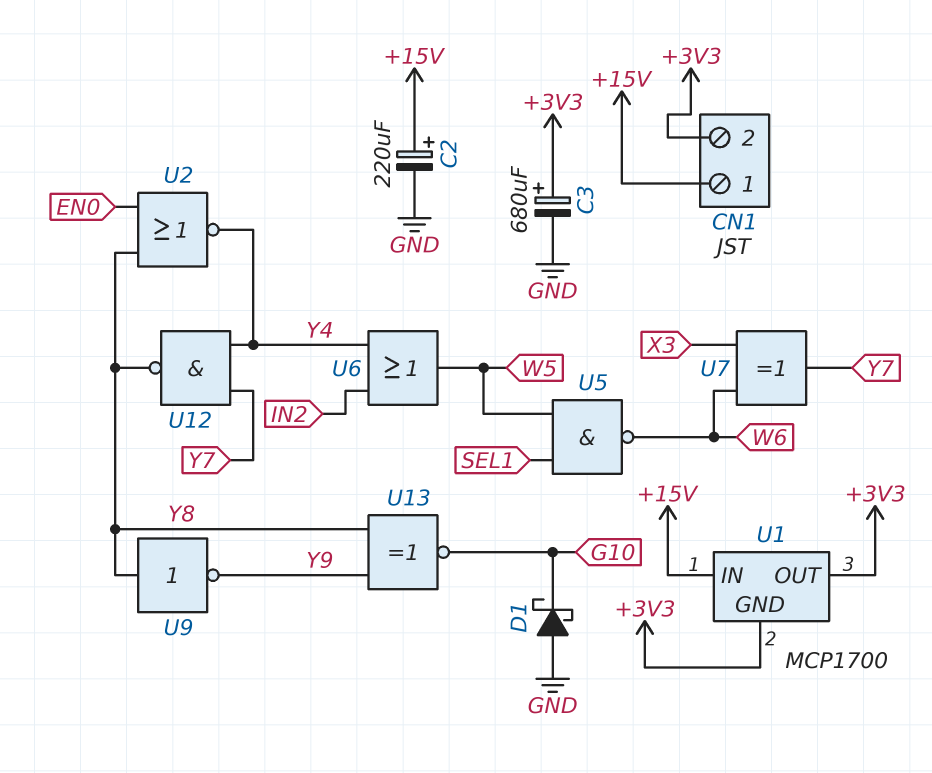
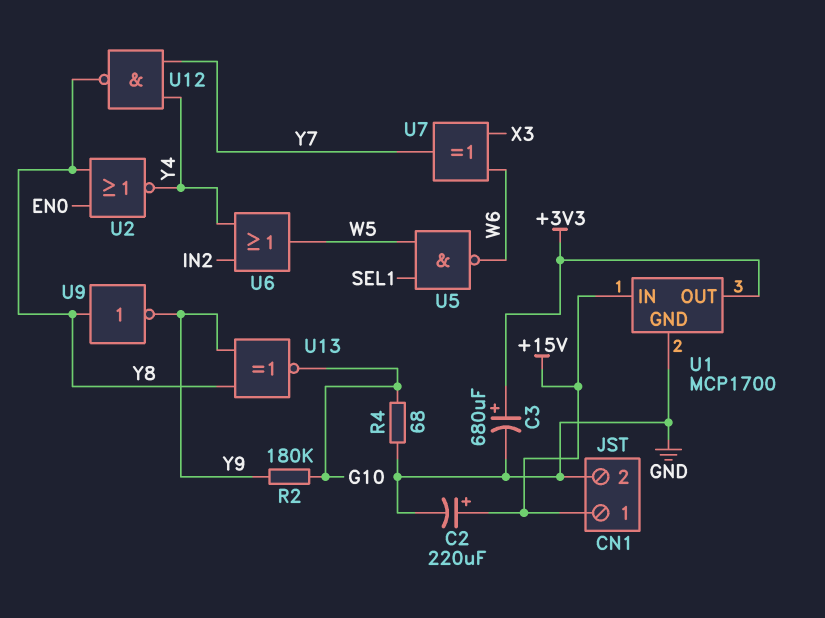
CN1 pin 2: +3V3 -> GND
D1: schottky (A GND, K G10) -> none
R2: none -> 180k (G10, Y9)
R4: none -> 68 (G10, GND)
U1 pin GND: +3V3 -> GND

